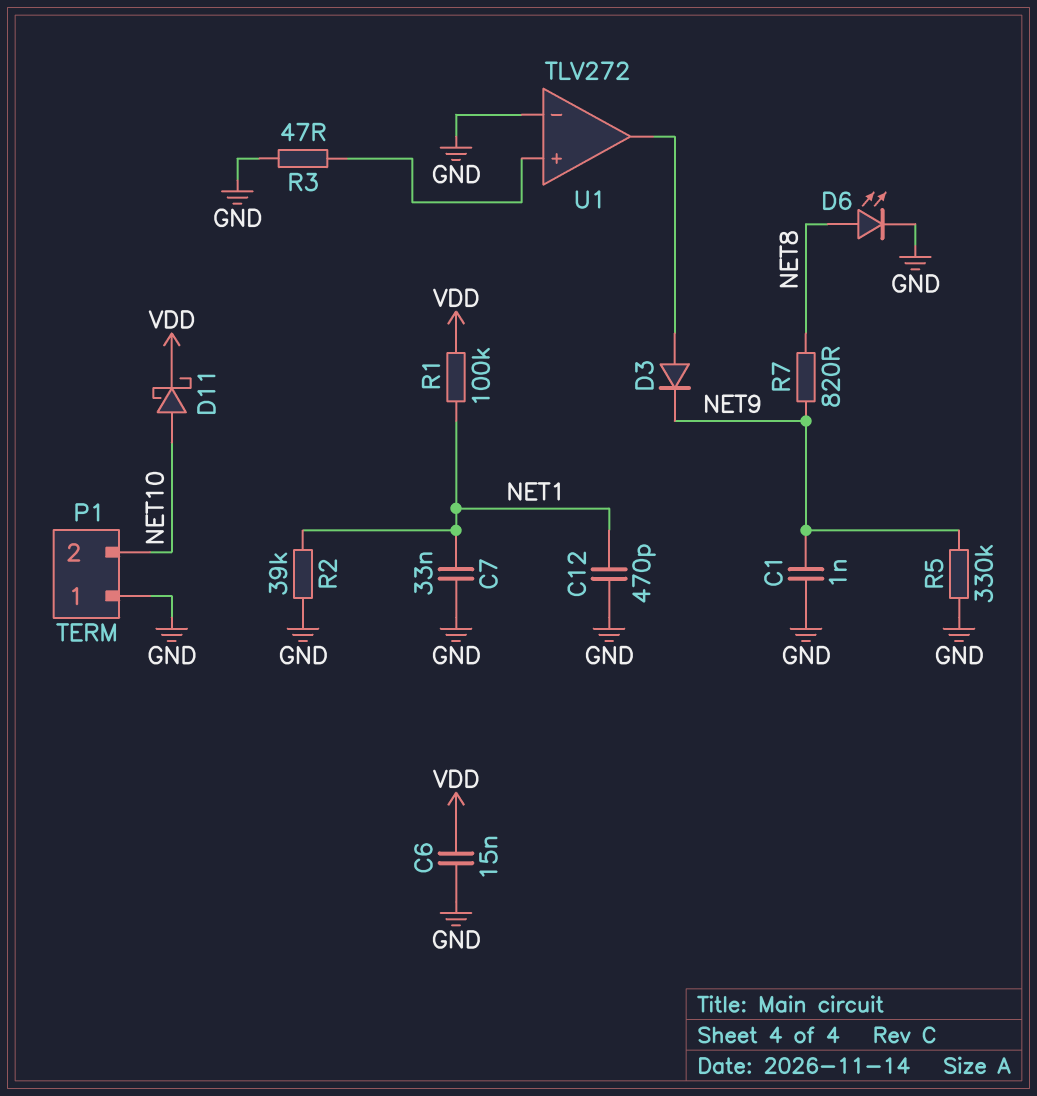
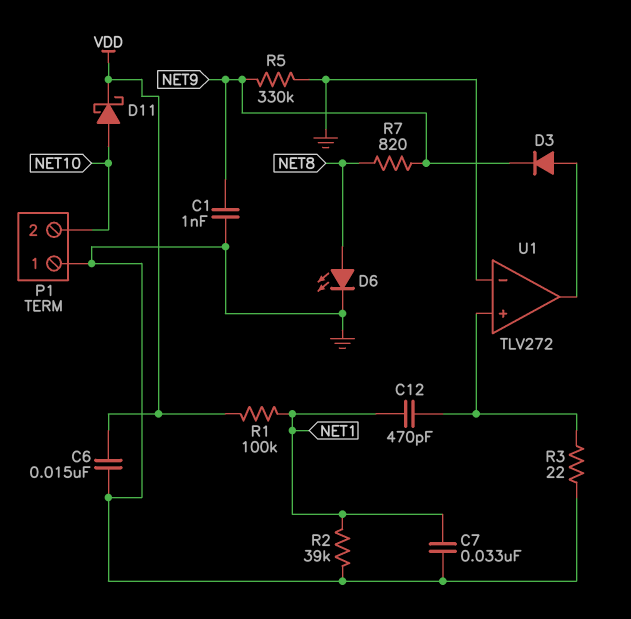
C12: 470pF (GND, NET1) -> 470pF (NET1, U1/in+)
R3: 47 (GND, U1/in+) -> 22 (GND, U1/in+)

